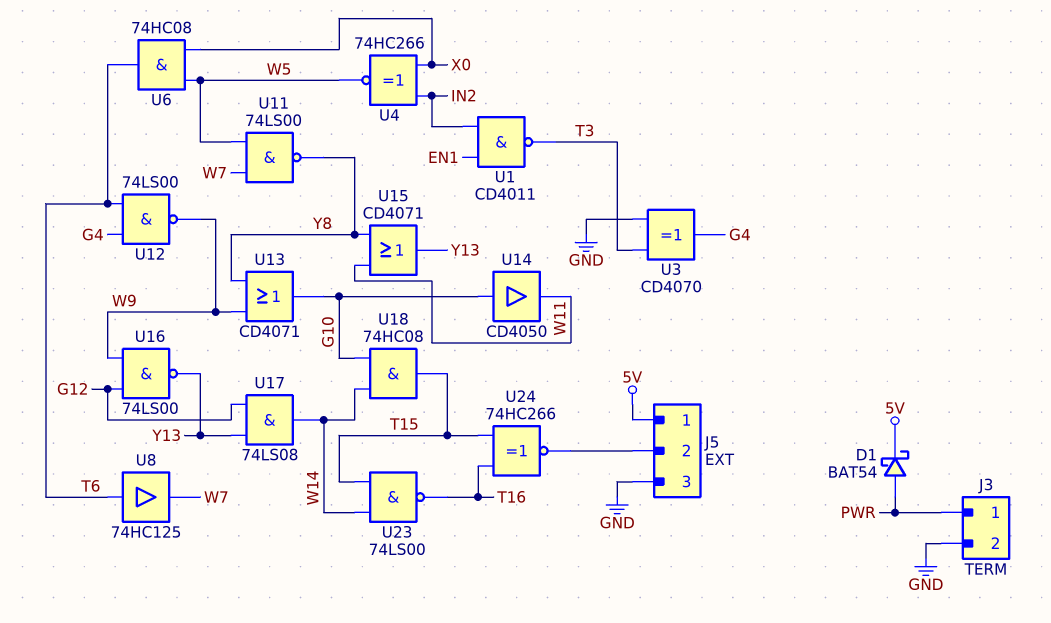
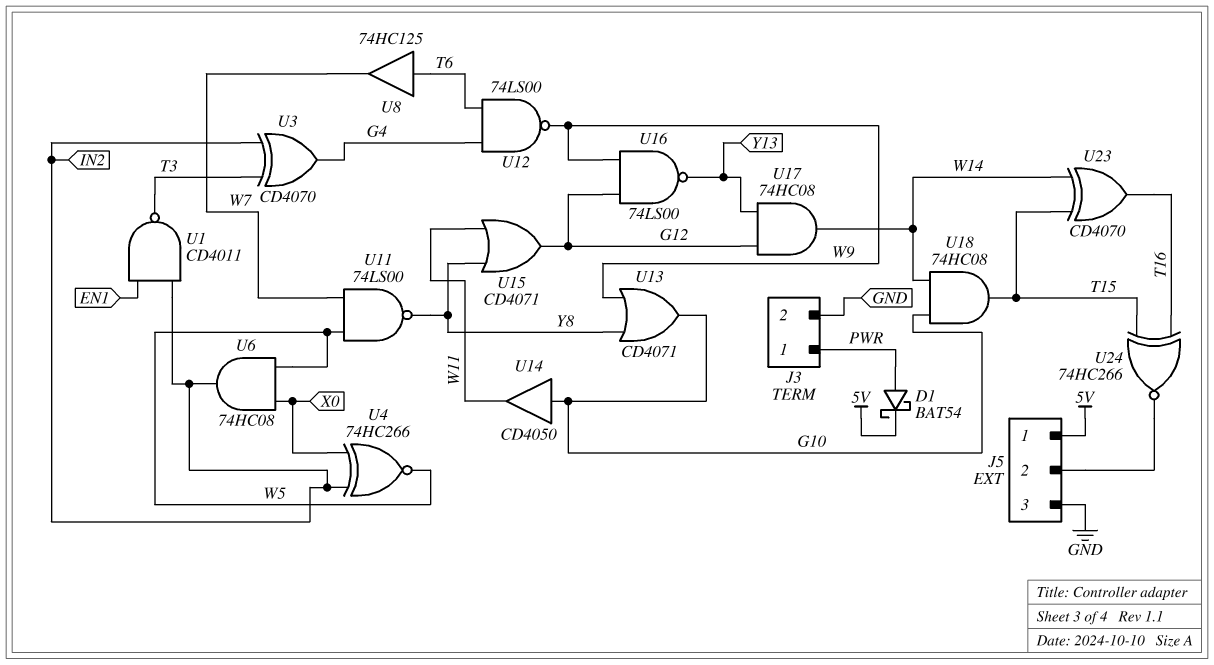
U3: XOR CD4070 (in GND, in T3, out G4) -> XOR CD4070 (in IN2, in T3, out G4)
U6: AND 74HC08 (in W5, in X0, out T6) -> AND 74HC08 (in W5, in X0, out IN2)
U15: OR CD4071 (in W11, in Y8, out Y13) -> OR CD4071 (in W11, in Y8, out G12)
U17: AND 74LS08 (in G12, in Y13, out W14) -> AND 74HC08 (in G12, in Y13, out W14)
U23: NAND 74LS00 (in T15, in W14, out T16) -> XOR CD4070 (in T15, in W14, out T16)

